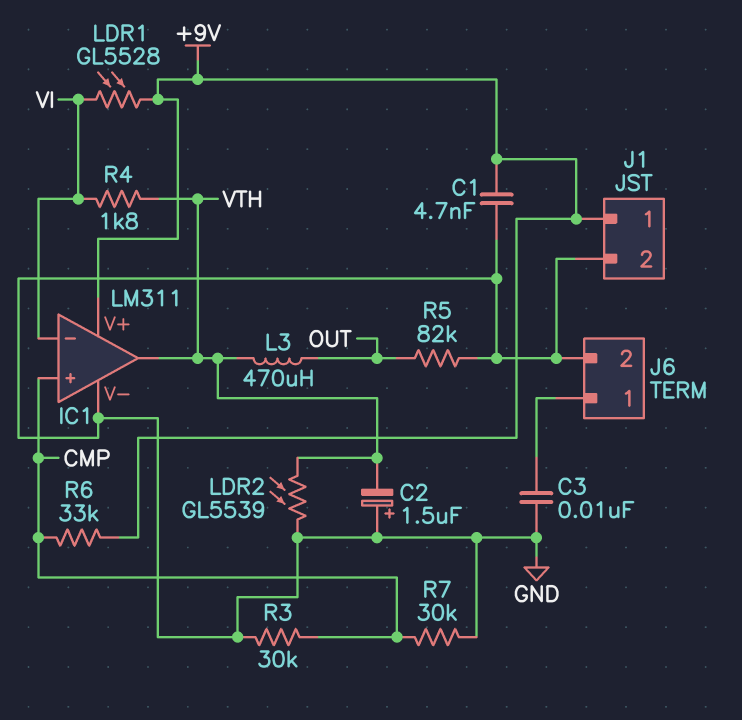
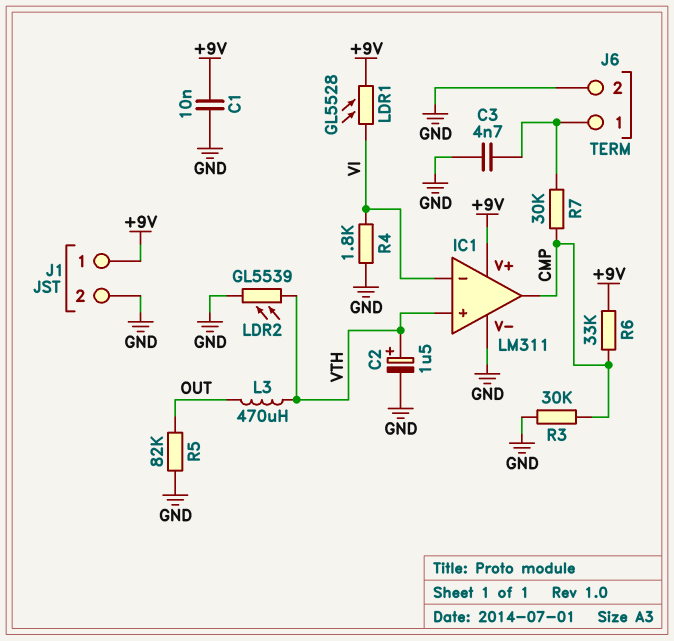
C1: 4.7nF (+9V, GND) -> 10nF (+9V, GND)
C2: 1.5uF (plus GND, minus VTH) -> 1.5uF (plus VTH, minus GND)
C3: 10nF (GND, J6/1) -> 4.7nF (GND, J6/1)
IC1 pin in+: CMP -> VTH
IC1 pin out: VTH -> CMP
R4: 1.8k (VI, VTH) -> 1.8k (GND, VI)
R7: 30k (CMP, GND) -> 30k (CMP, J6/1)

